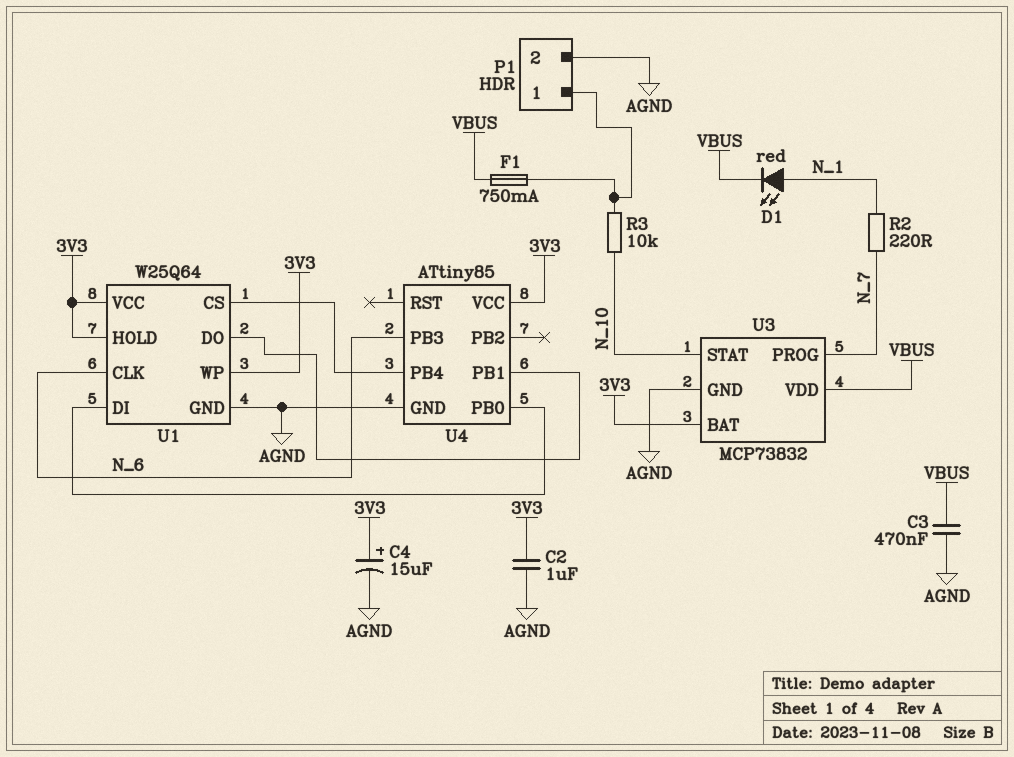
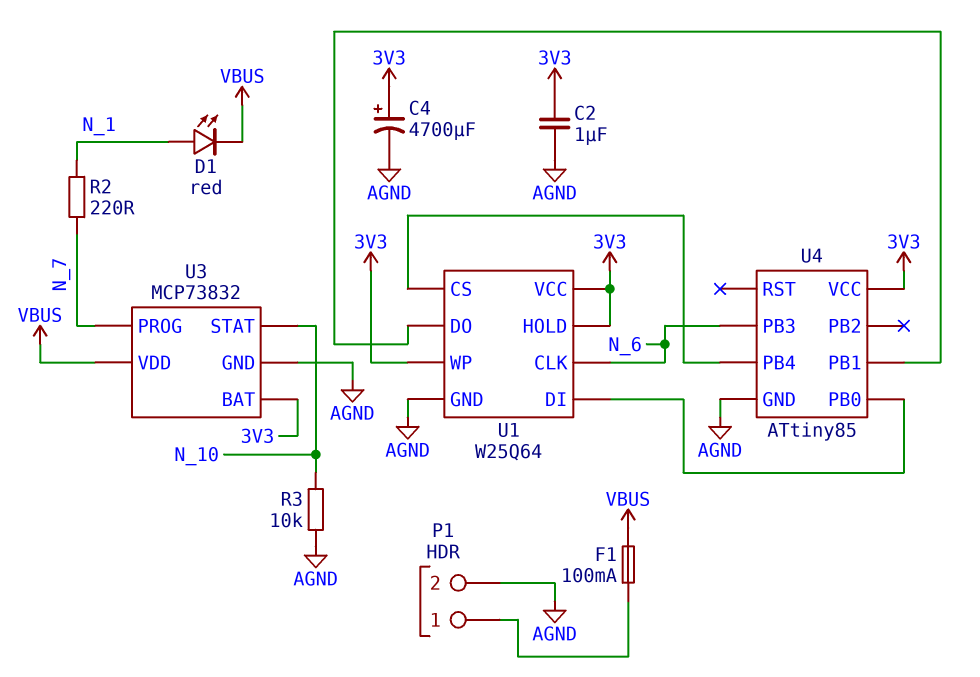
C3: 470nF (AGND, VBUS) -> none
C4: 15uF (plus 3V3, minus AGND) -> 4700uF (plus 3V3, minus AGND)
F1: 750mA (P1/1, VBUS) -> 100mA (P1/1, VBUS)
R3: 10k (N_10, P1/1) -> 10k (AGND, N_10)

